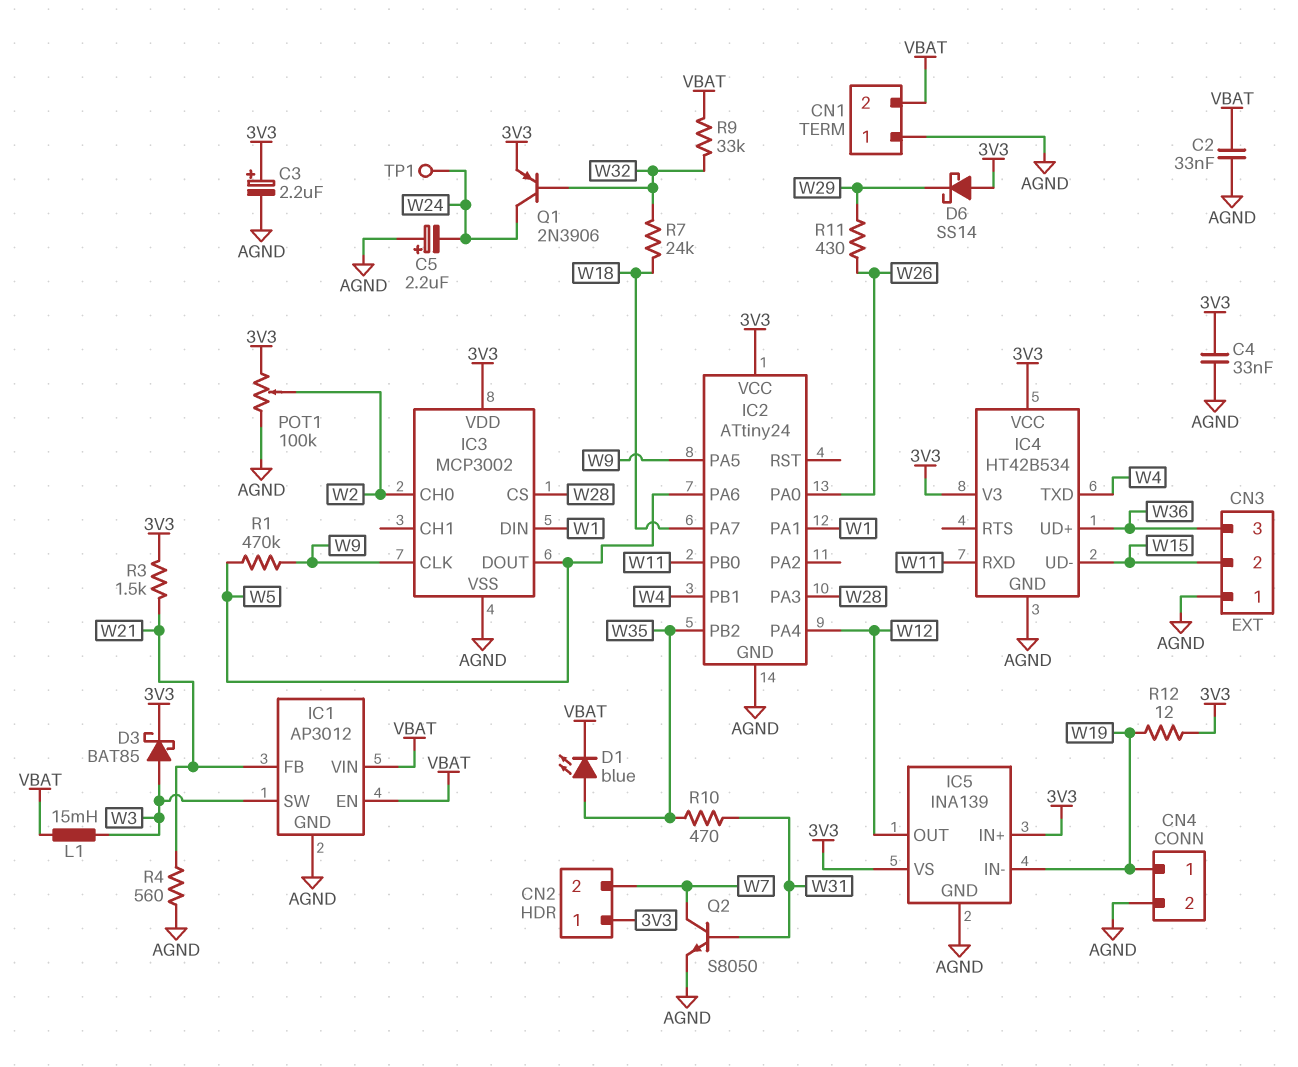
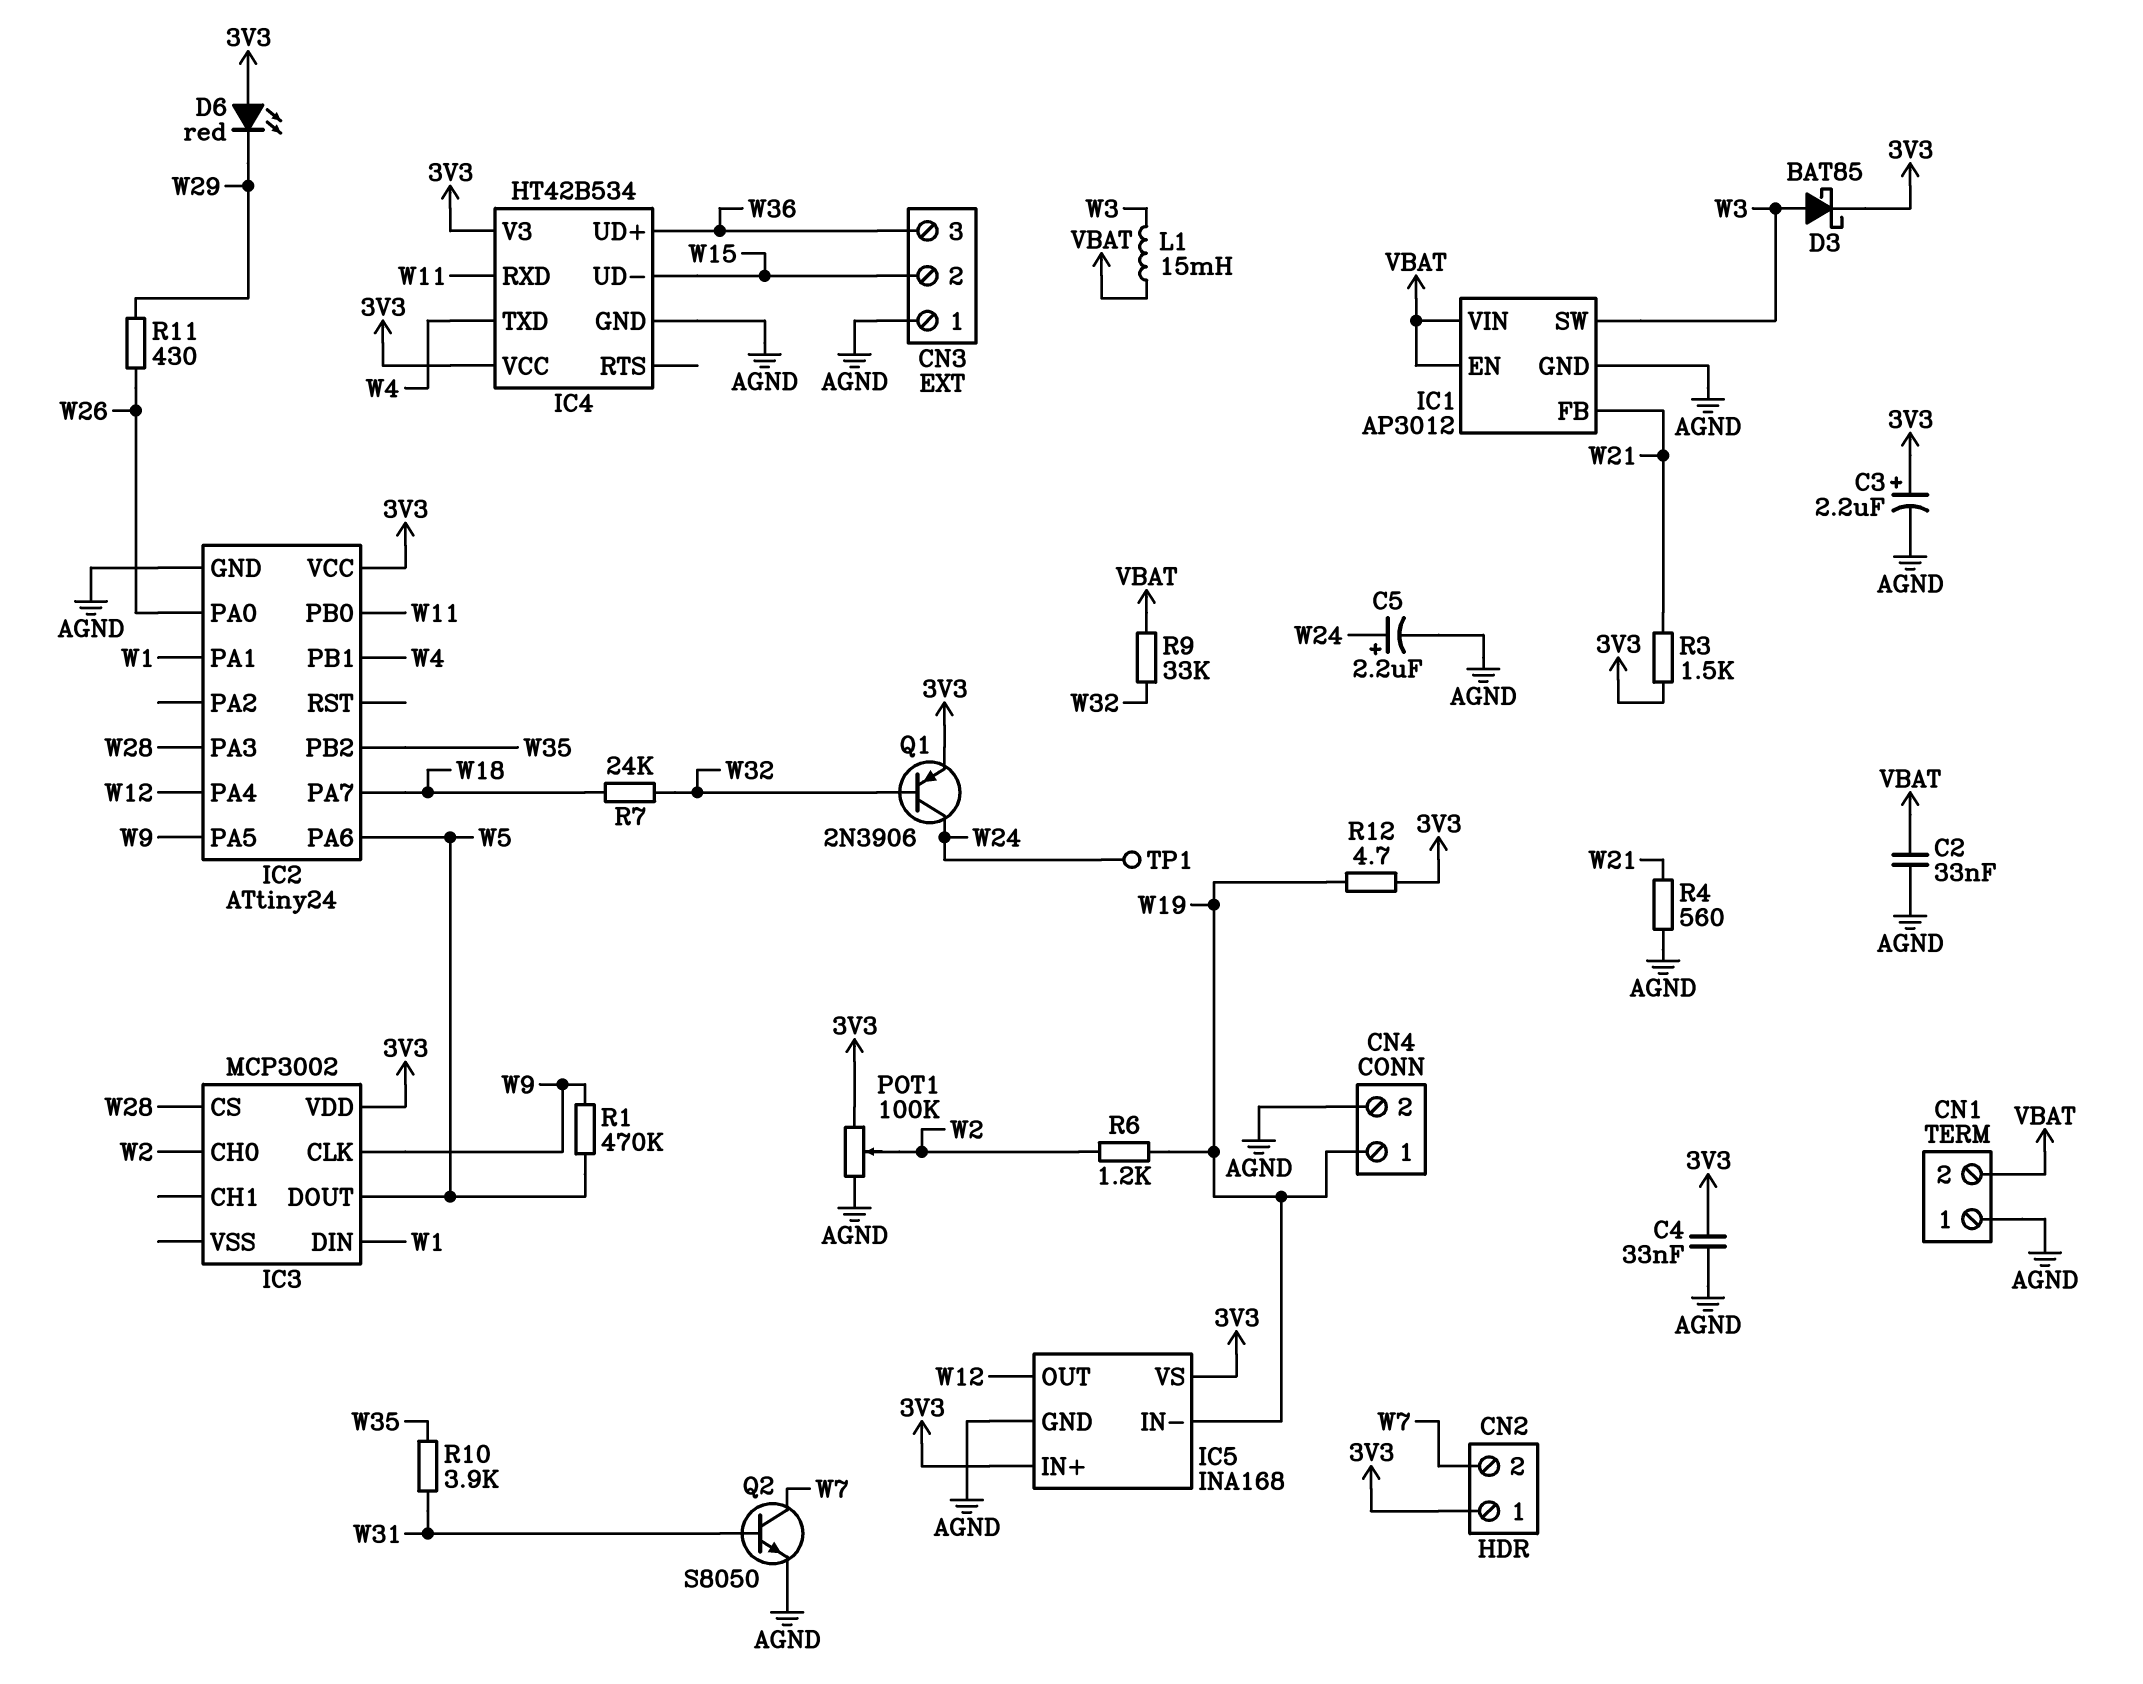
C5: 2.2uF (plus AGND, minus W24) -> 2.2uF (plus W24, minus AGND)
D1: LED blue (A W35, K VBAT) -> none
D6: schottky SS14 (A 3V3, K W29) -> LED red (A 3V3, K W29)
IC3 pin VSS: AGND -> none
IC5: INA139 -> INA168
R6: none -> 1.2k (W2, W19)
R10: 470 (W31, W35) -> 3.9k (W31, W35)
R12: 12 (3V3, W19) -> 4.7 (3V3, W19)

